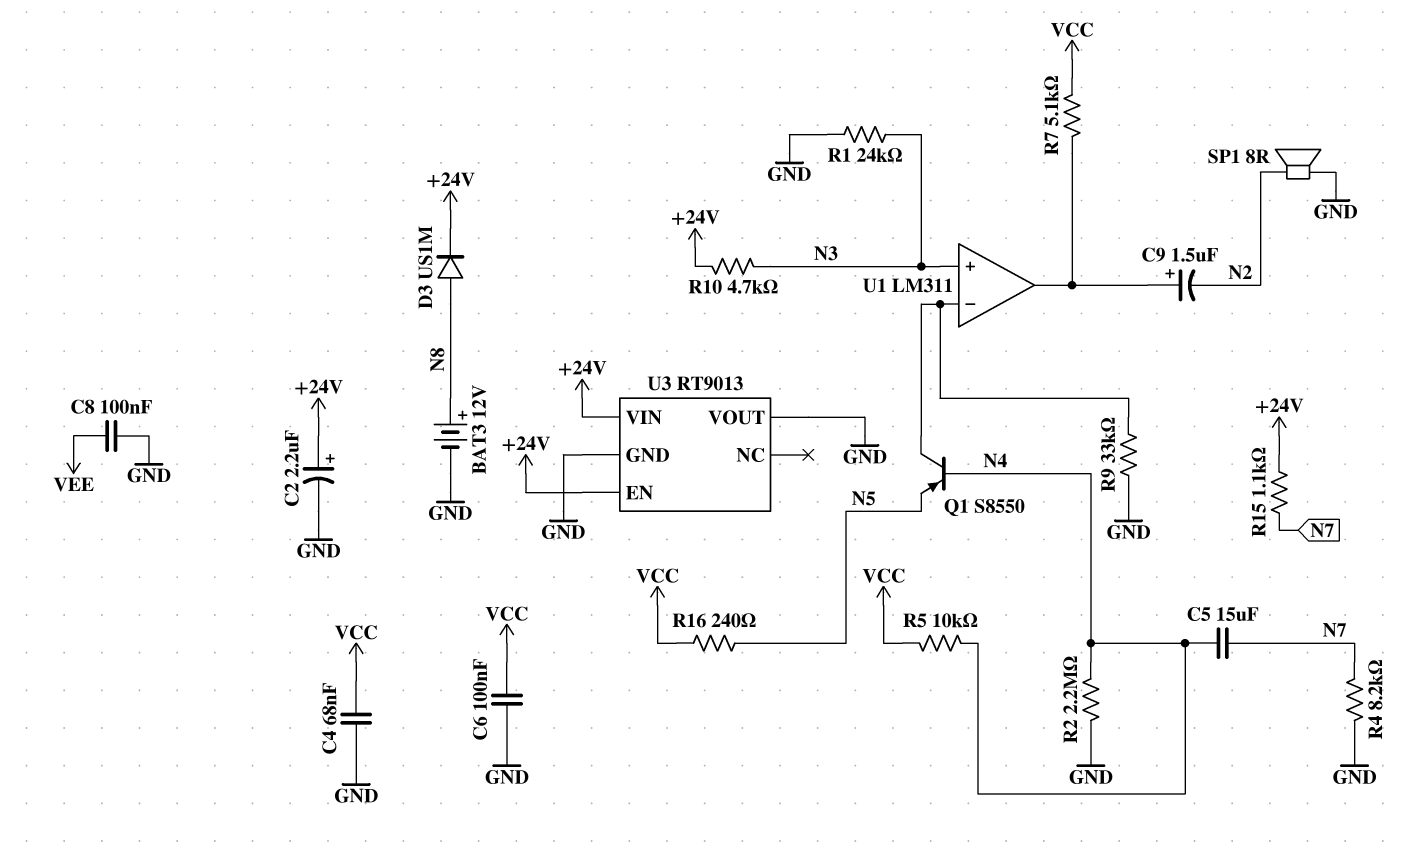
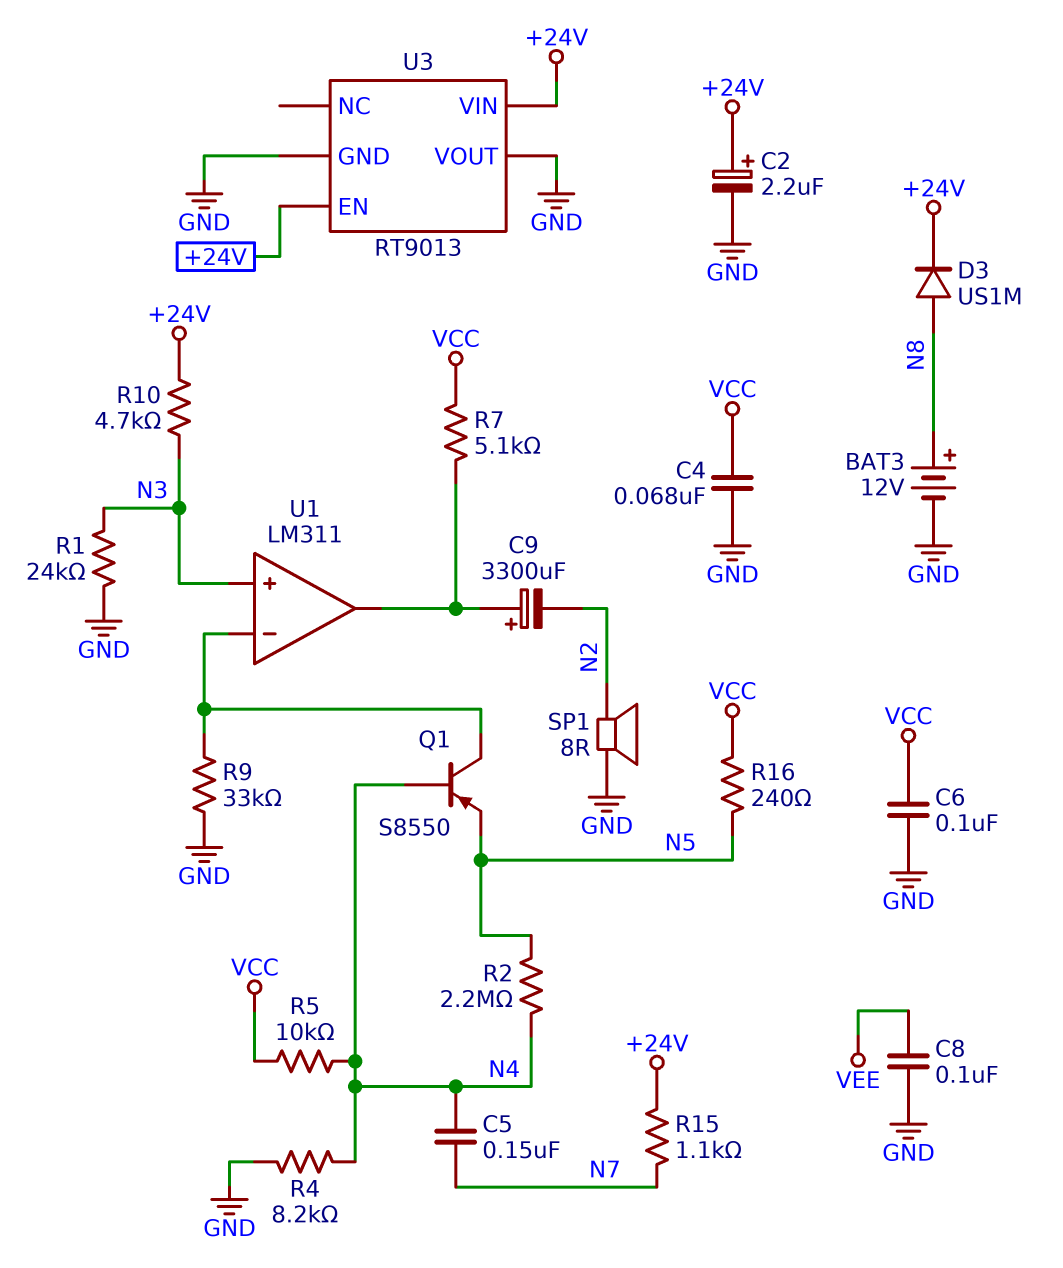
C5: 15uF (N4, N7) -> 150nF (N4, N7)
C9: 1.5uF (plus U1/out, minus N2) -> 3300uF (plus U1/out, minus N2)
R2: 2.2M (GND, N4) -> 2.2M (N4, N5)
R4: 8.2k (GND, N7) -> 8.2k (GND, N4)

